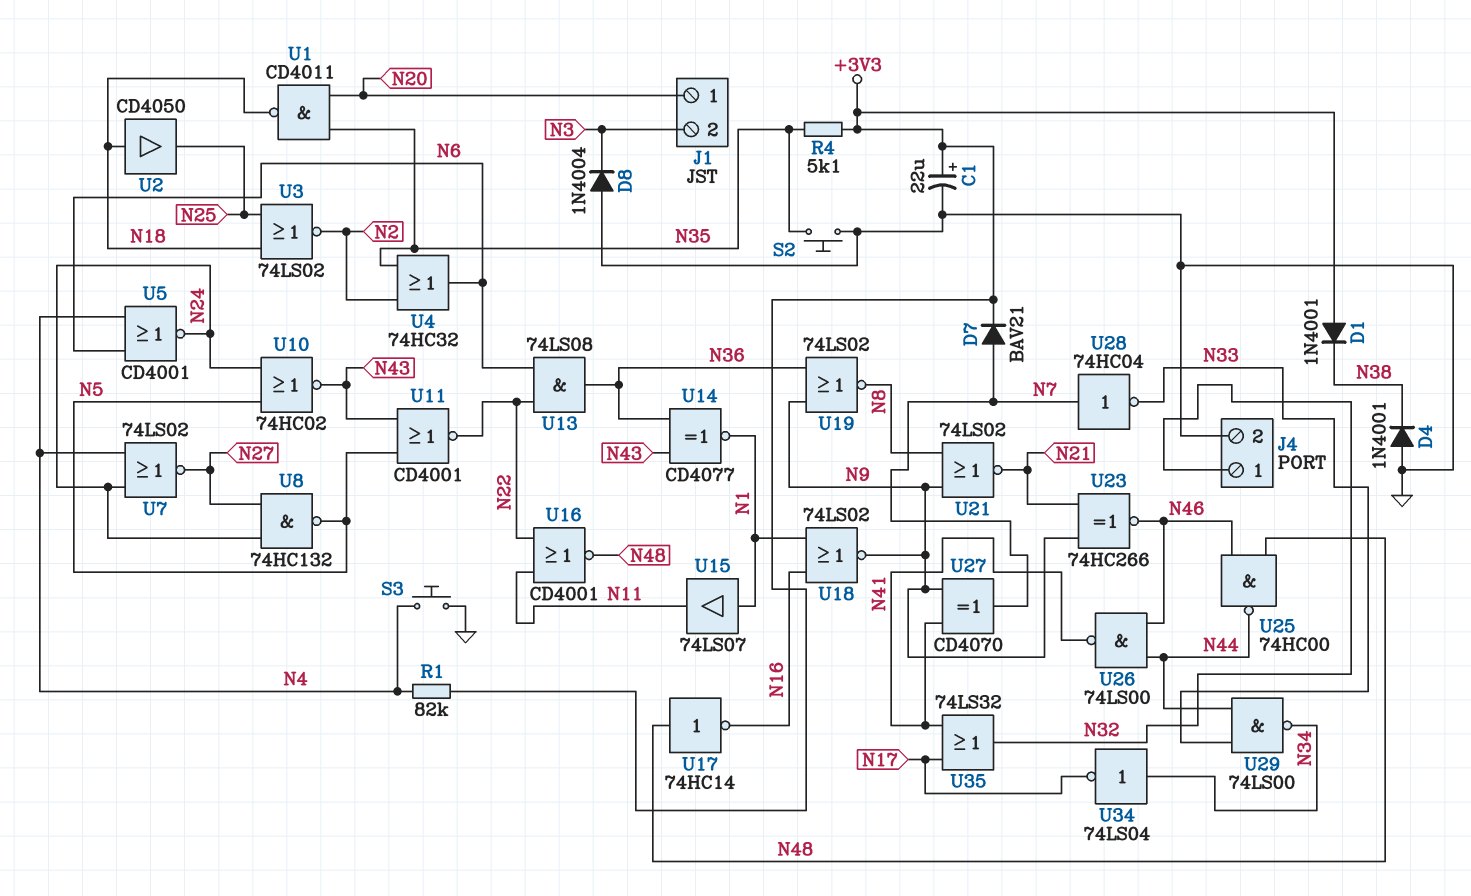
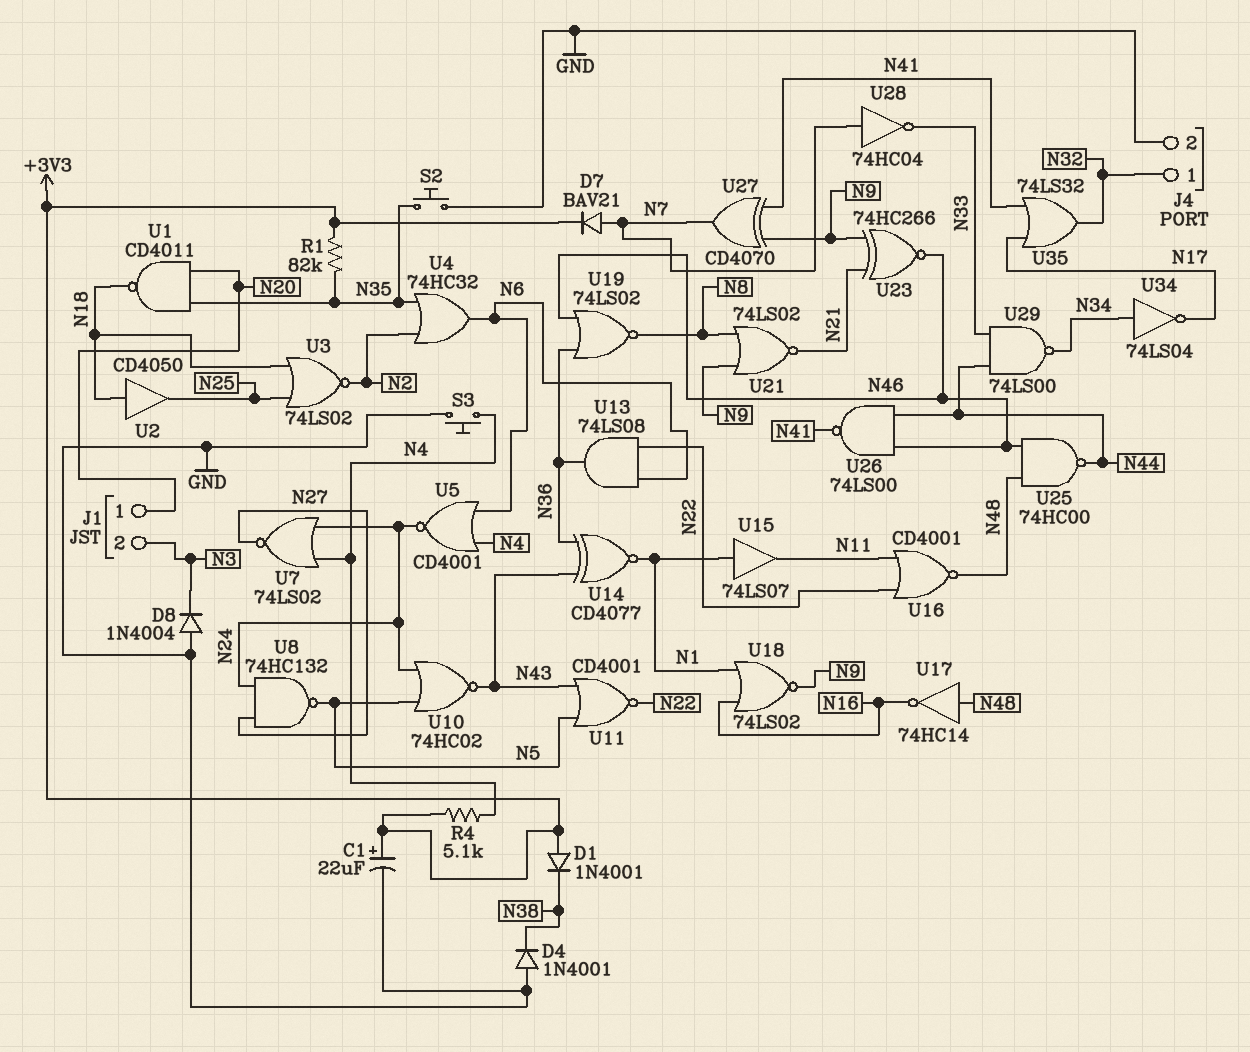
R1: 82k (+3V3, N4) -> 82k (+3V3, N35)
R4: 5.1k (+3V3, N35) -> 5.1k (+3V3, N4)
U19: NOR 74LS02 (in N9, in N36, out N8) -> NOR 74LS02 (in N36, in N46, out N8)

